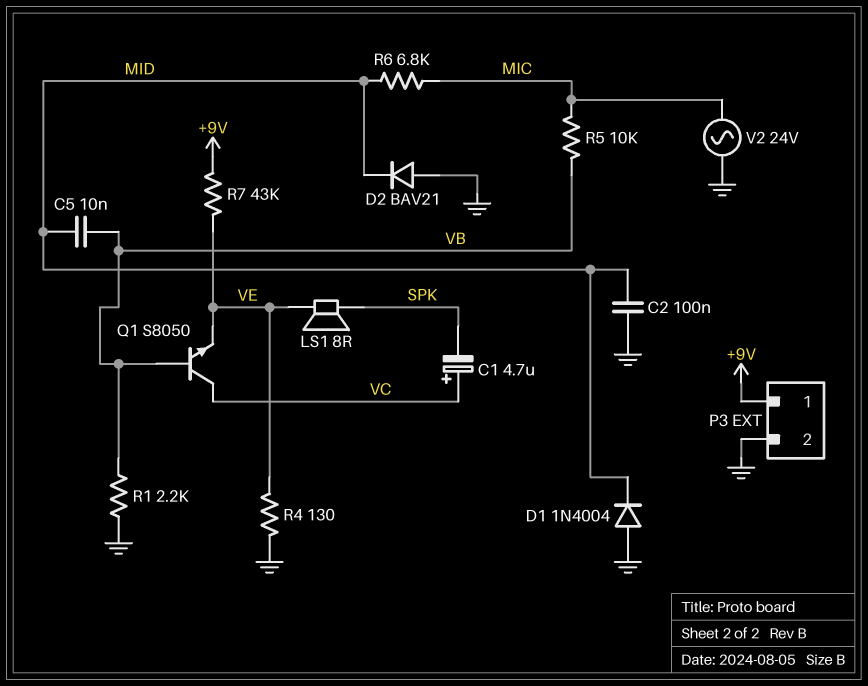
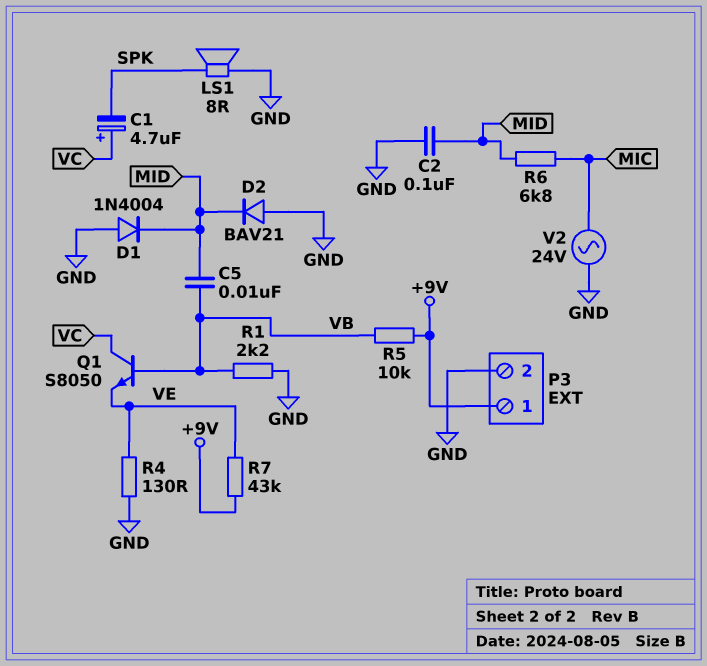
LS1: speaker 8R (SPK, VE) -> speaker 8R (GND, SPK)
R5: 10k (MIC, VB) -> 10k (+9V, VB)

